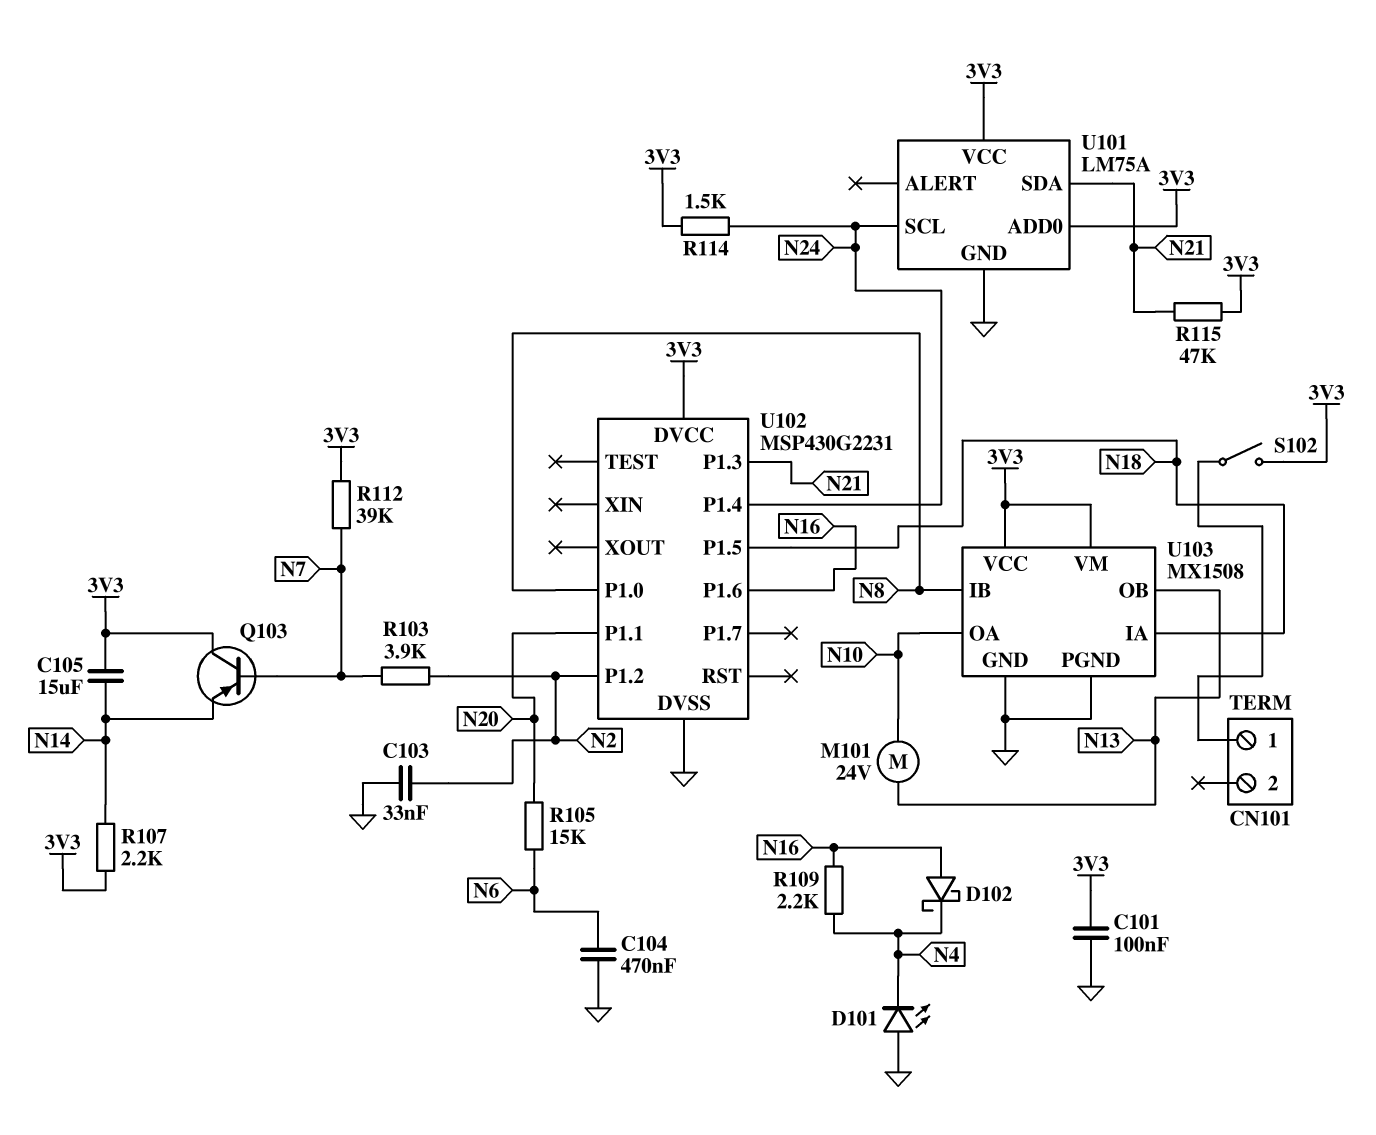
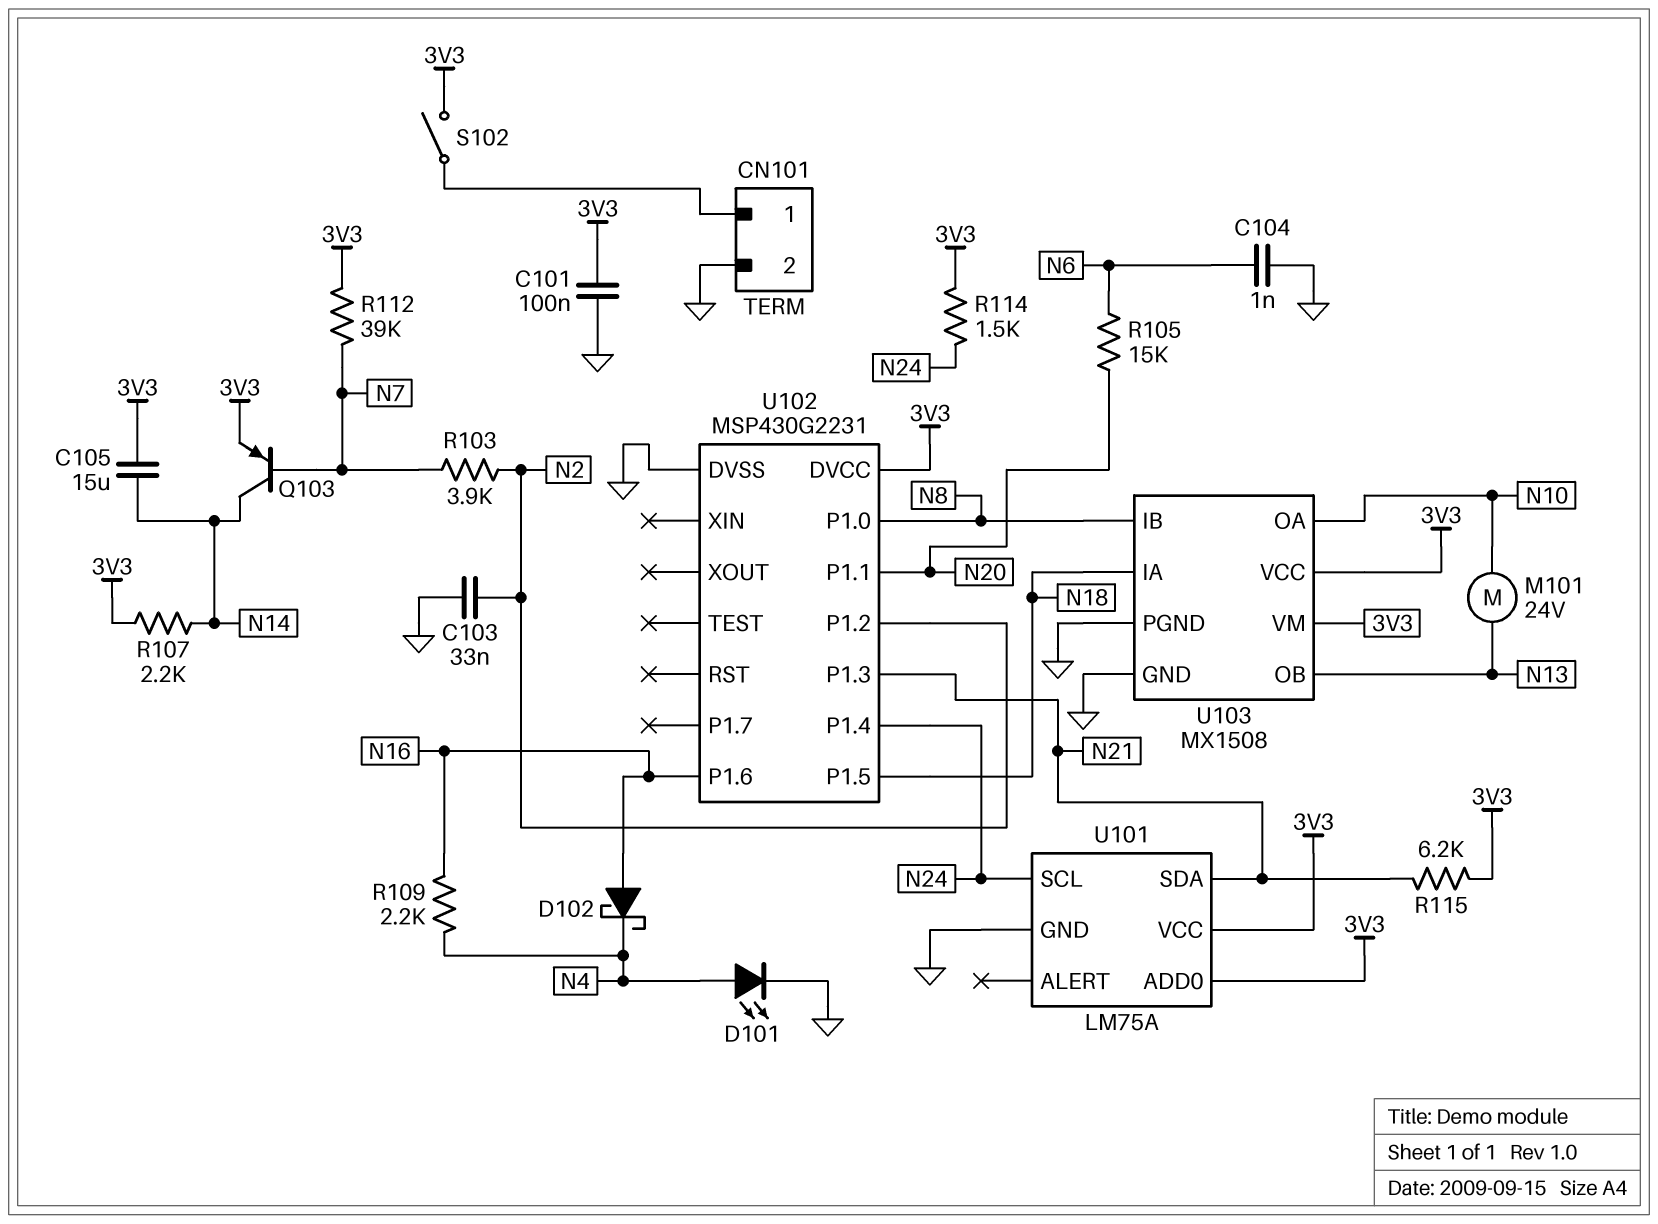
C104: 470nF (GND, N6) -> 1nF (GND, N6)
CN101 pin 2: none -> GND
D101: LED (A GND, K N4) -> LED (A N4, K GND)
Q103: PNP (B N7, C 3V3, E N14) -> PNP (B N7, C N14, E 3V3)
R115: 47k (3V3, N21) -> 6.2k (3V3, N21)

